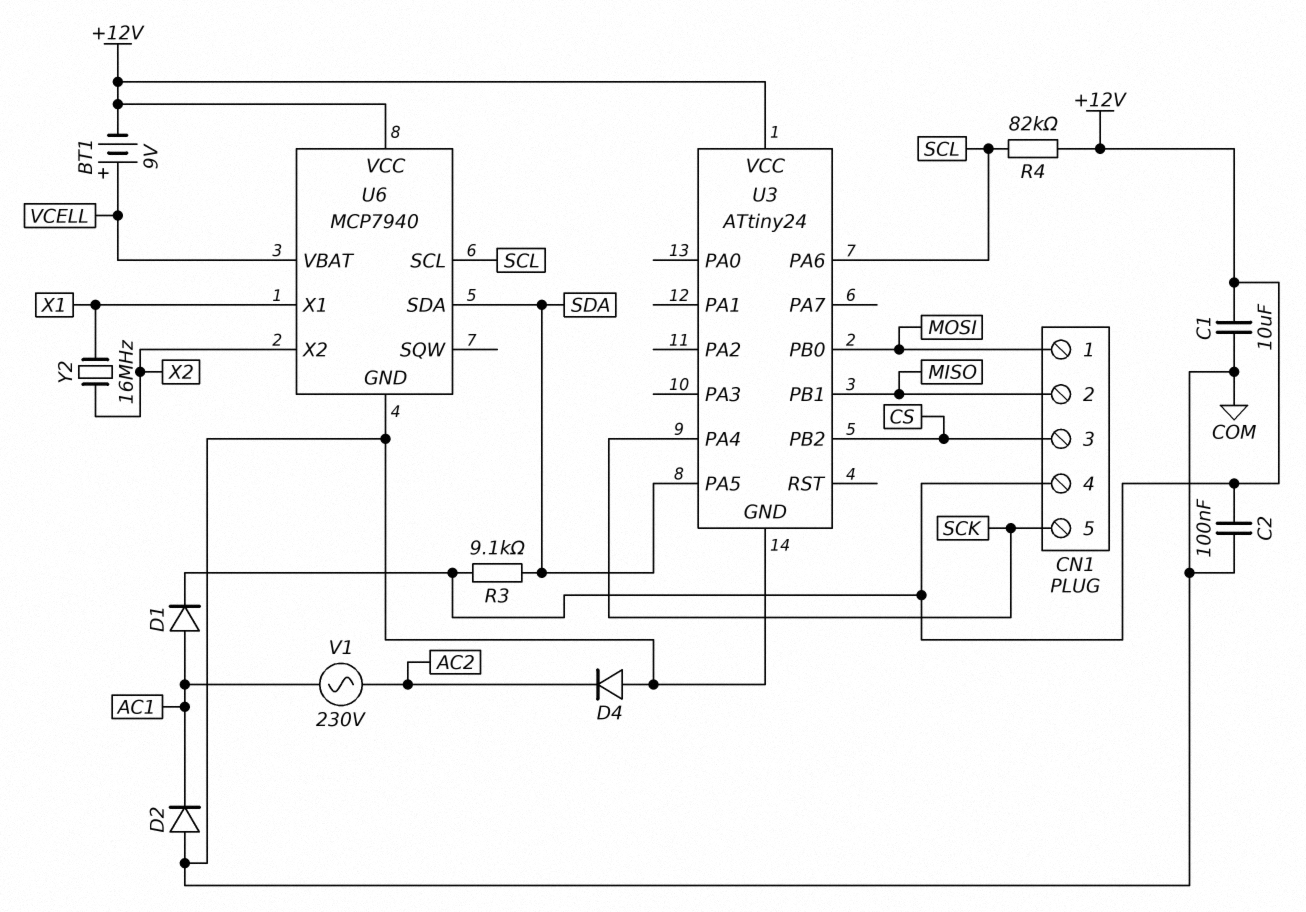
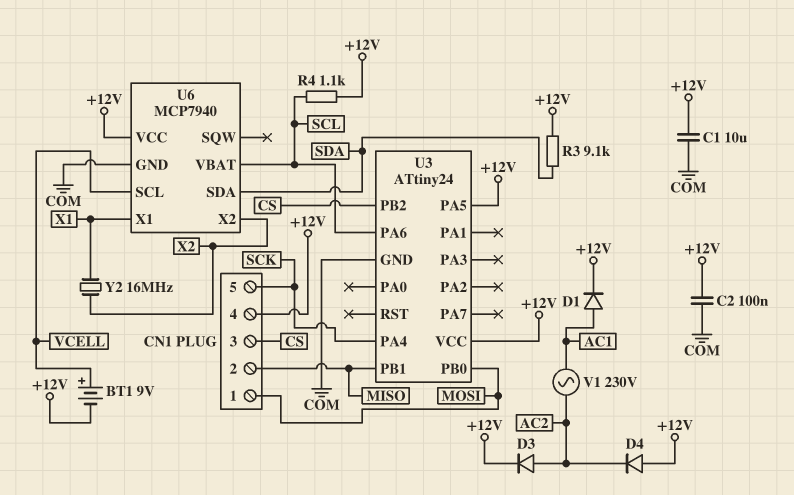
D2: diode (A COM, K AC1) -> none
D3: none -> diode (A AC2, K +12V)
D4: diode (A COM, K AC2) -> diode (A +12V, K AC2)
R4: 82k (+12V, SCL) -> 1.1k (+12V, SCL)
U3 pin PA5: SDA -> +12V
U6 pin SCL: SCL -> VCELL
U6 pin VBAT: VCELL -> SCL

